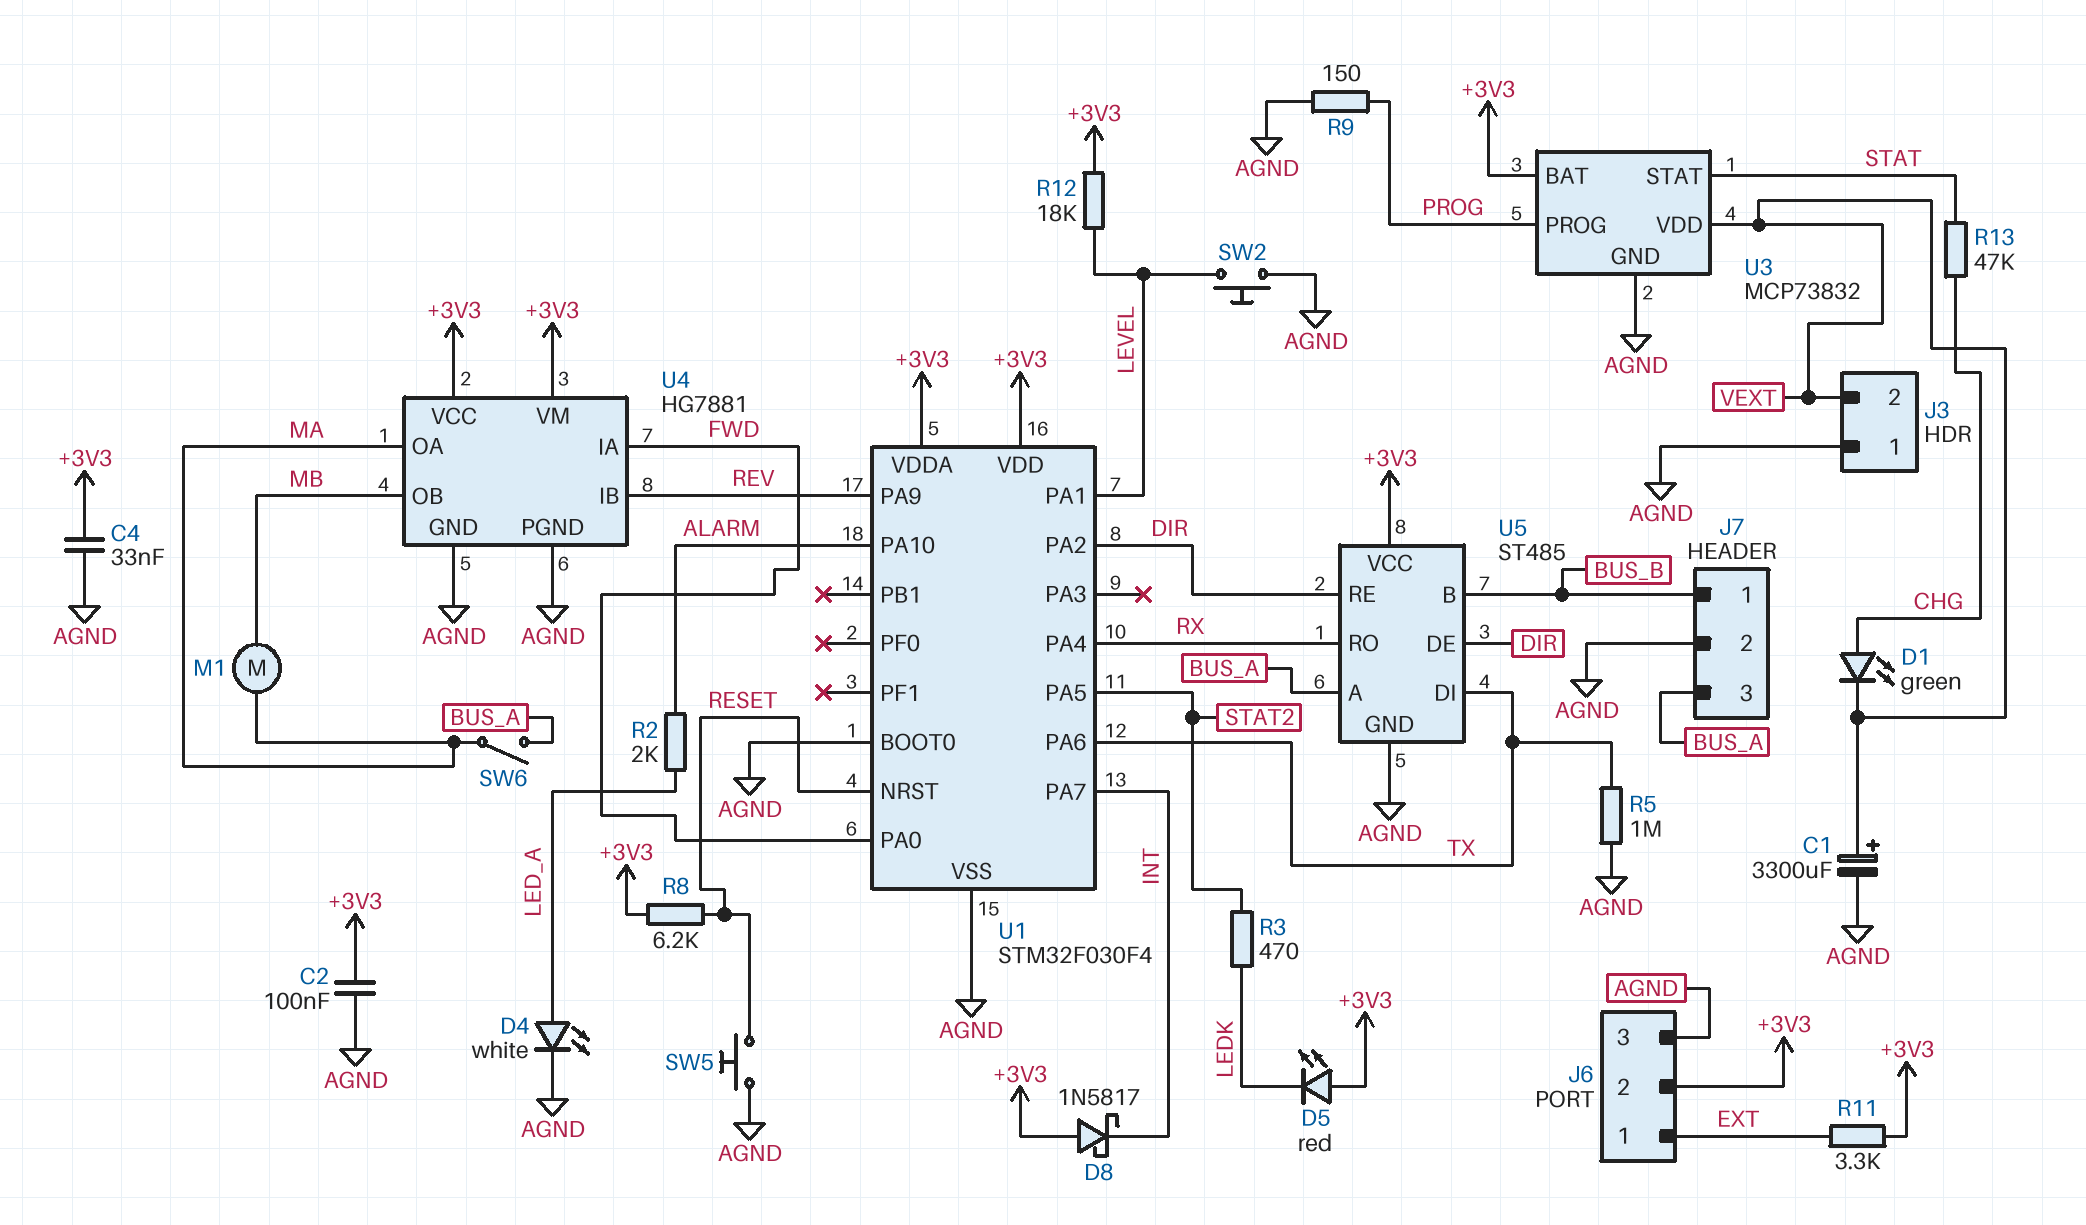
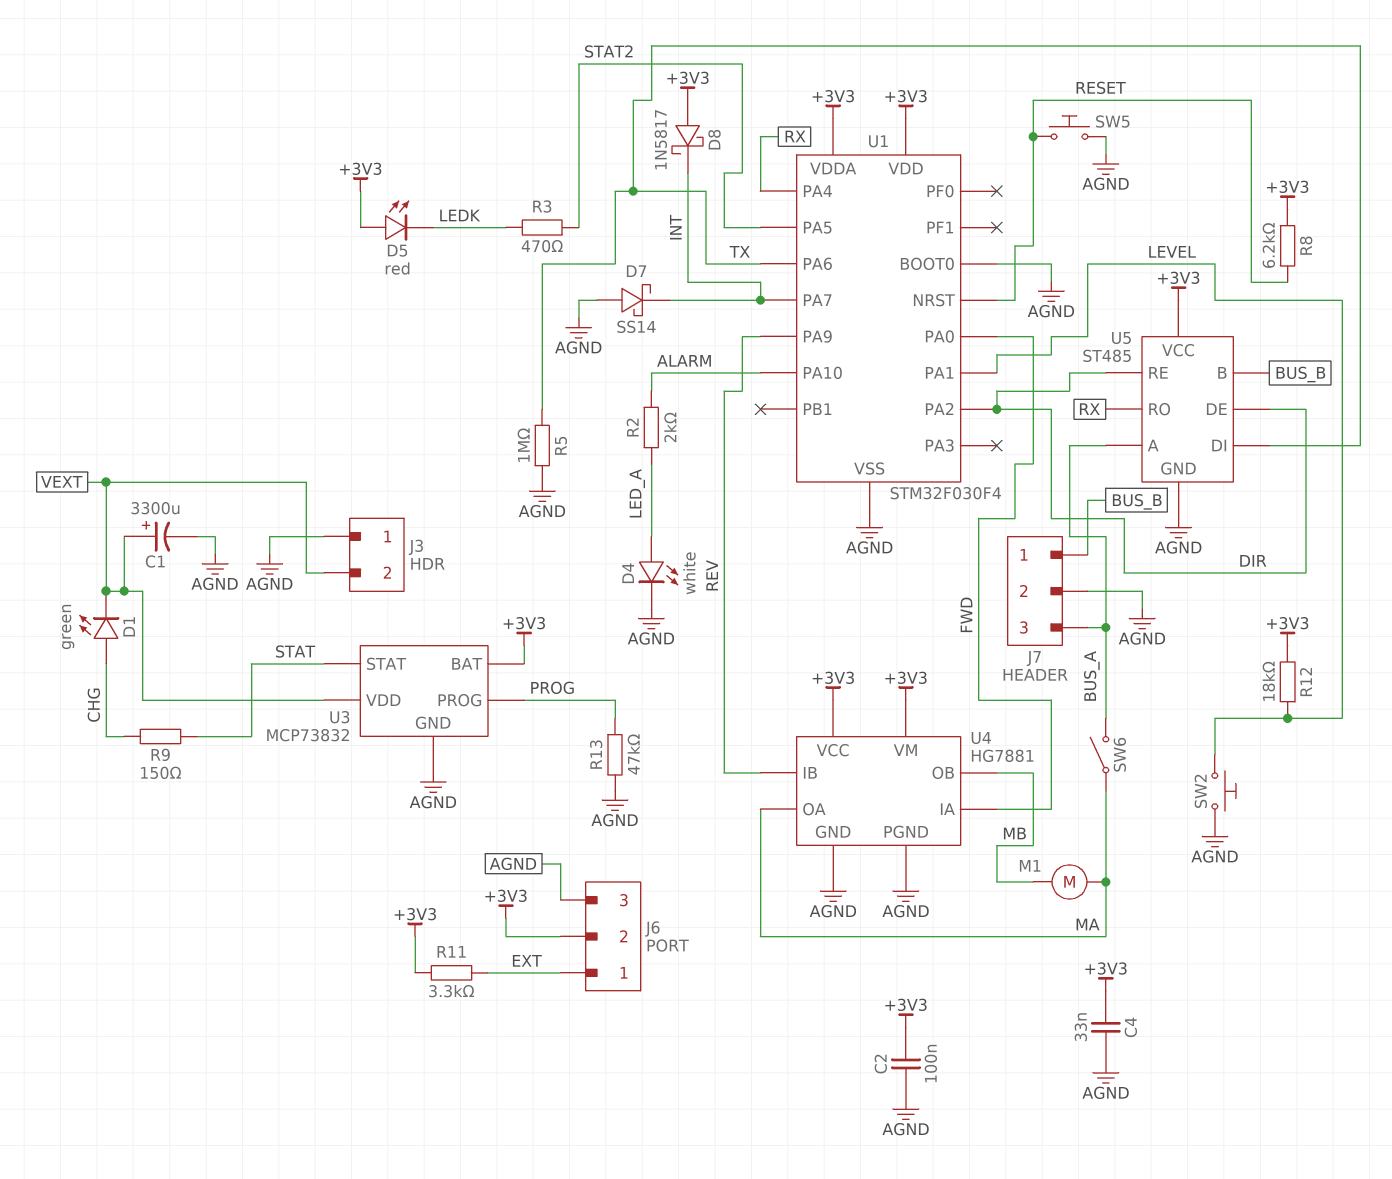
D7: none -> schottky SS14 (A AGND, K INT)
R9: 150 (AGND, PROG) -> 150 (CHG, STAT)
R13: 47k (CHG, STAT) -> 47k (AGND, PROG)

